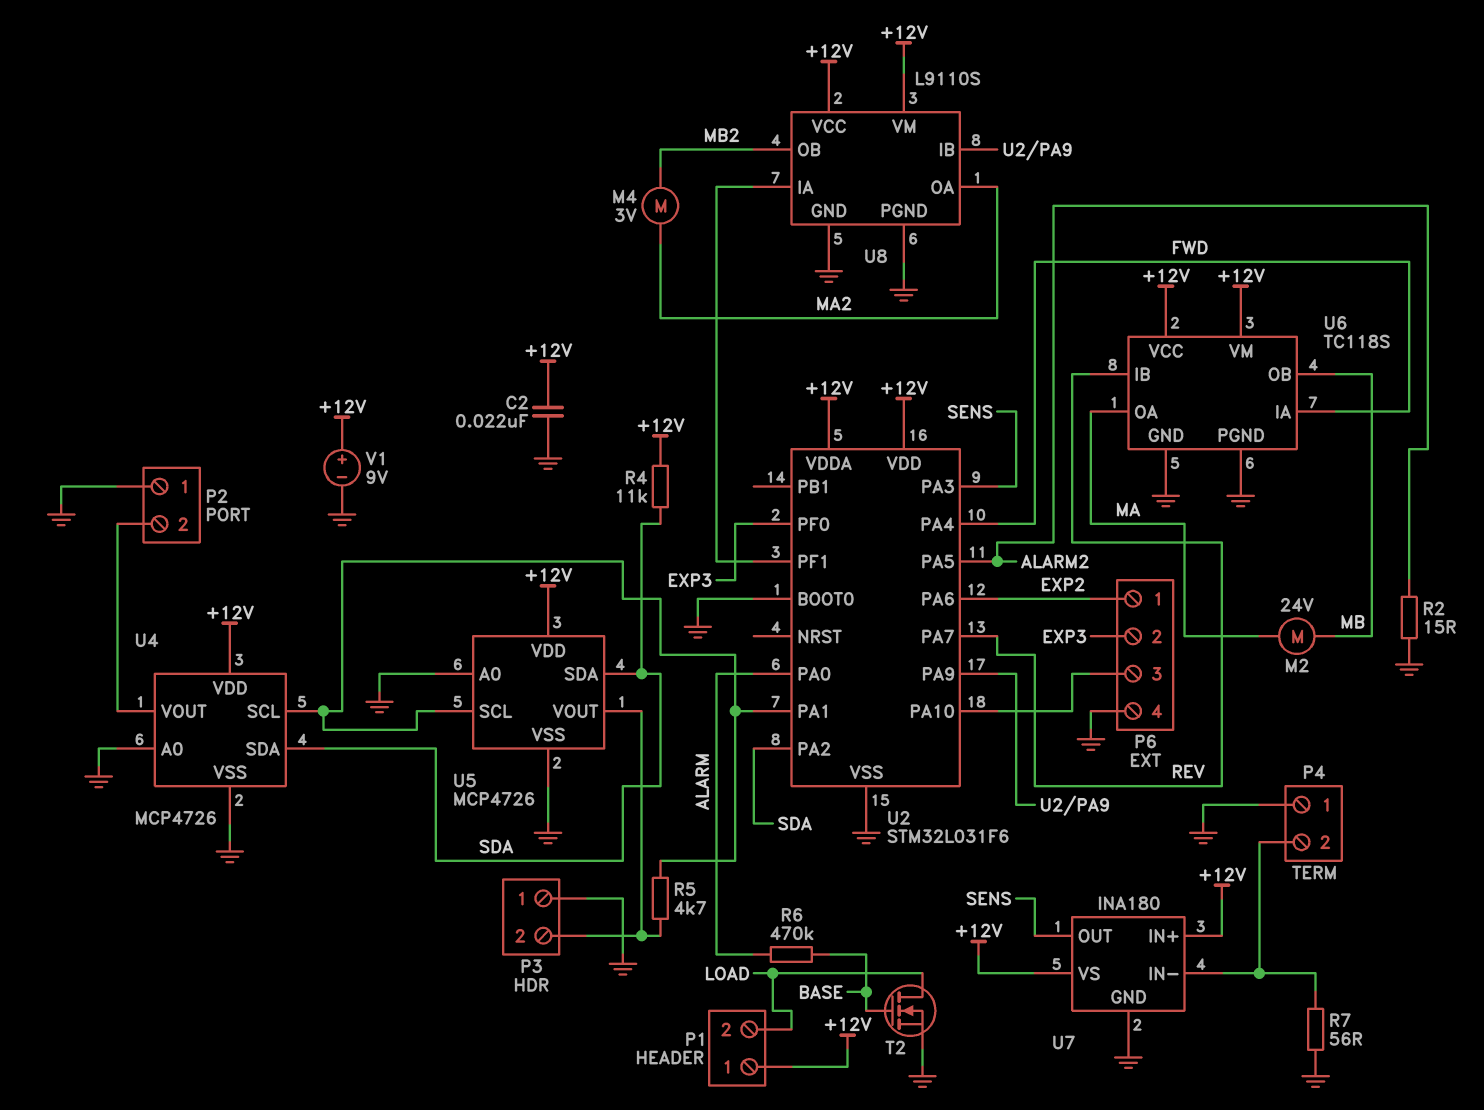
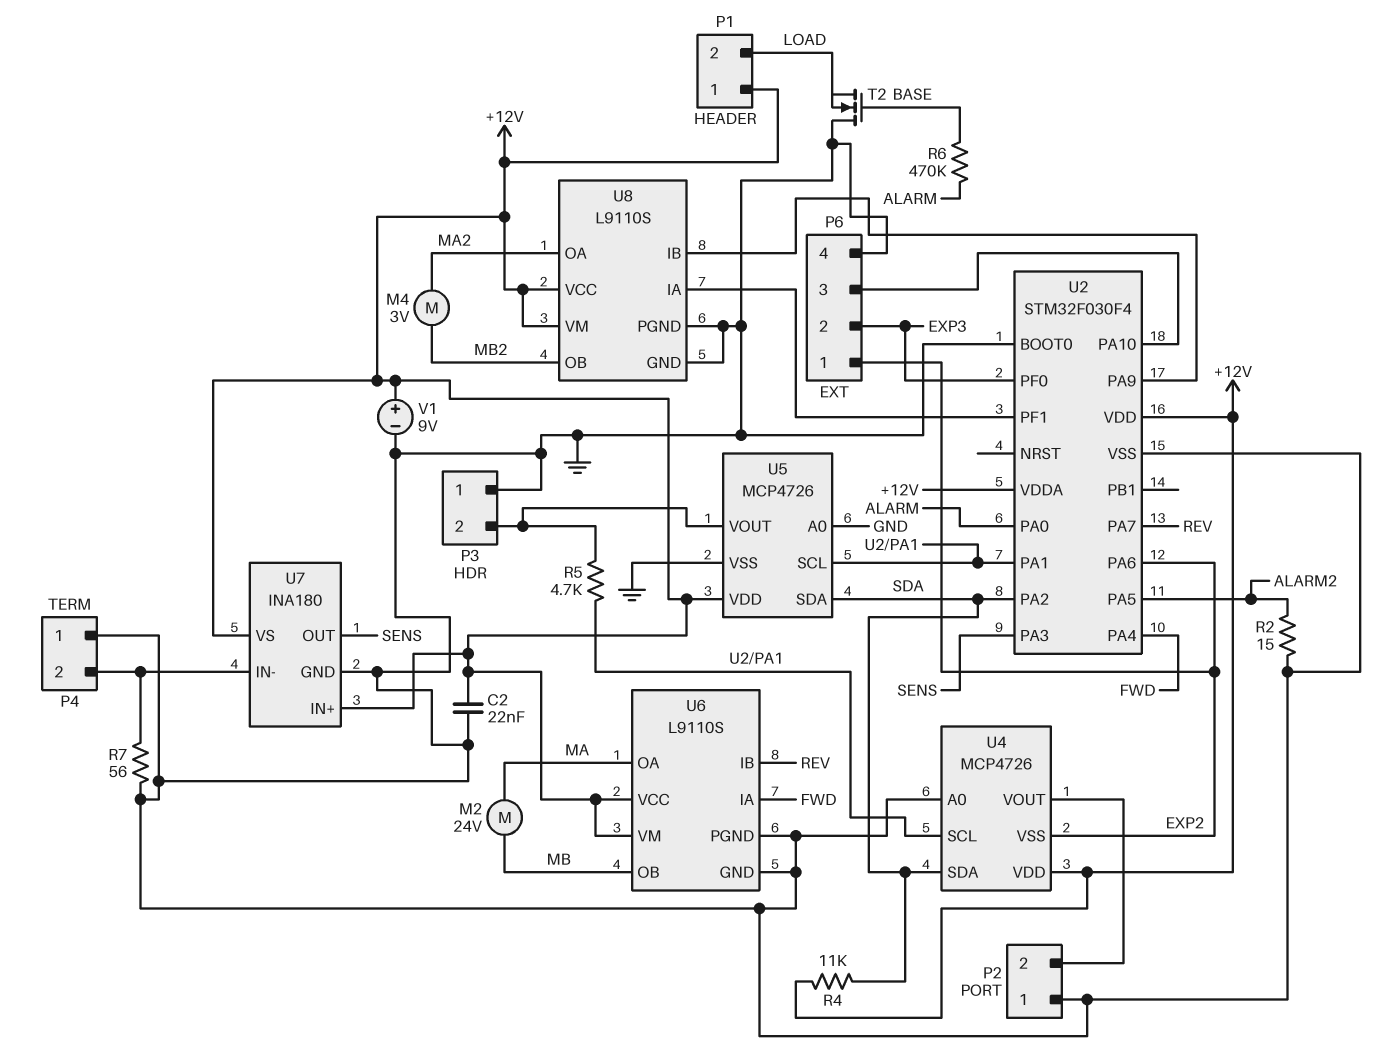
T2: NMOS (G BASE, D LOAD, S GND) -> NMOS (G BASE, D GND, S LOAD)
U2: STM32L031F6 -> STM32F030F4
U4 pin VSS: GND -> EXP2
U6: TC118S -> L9110S

